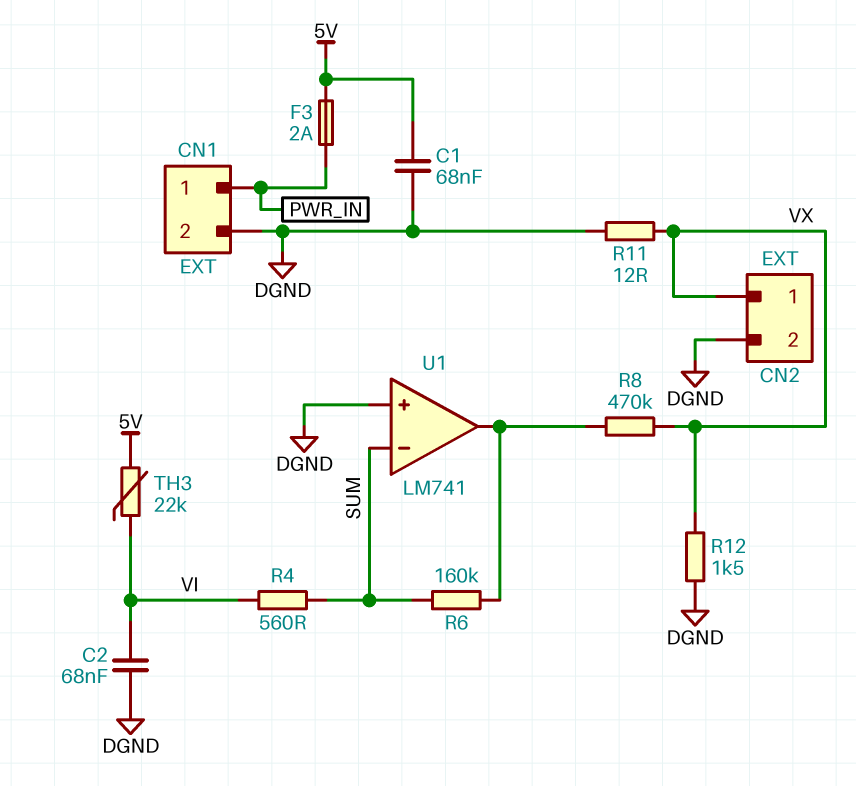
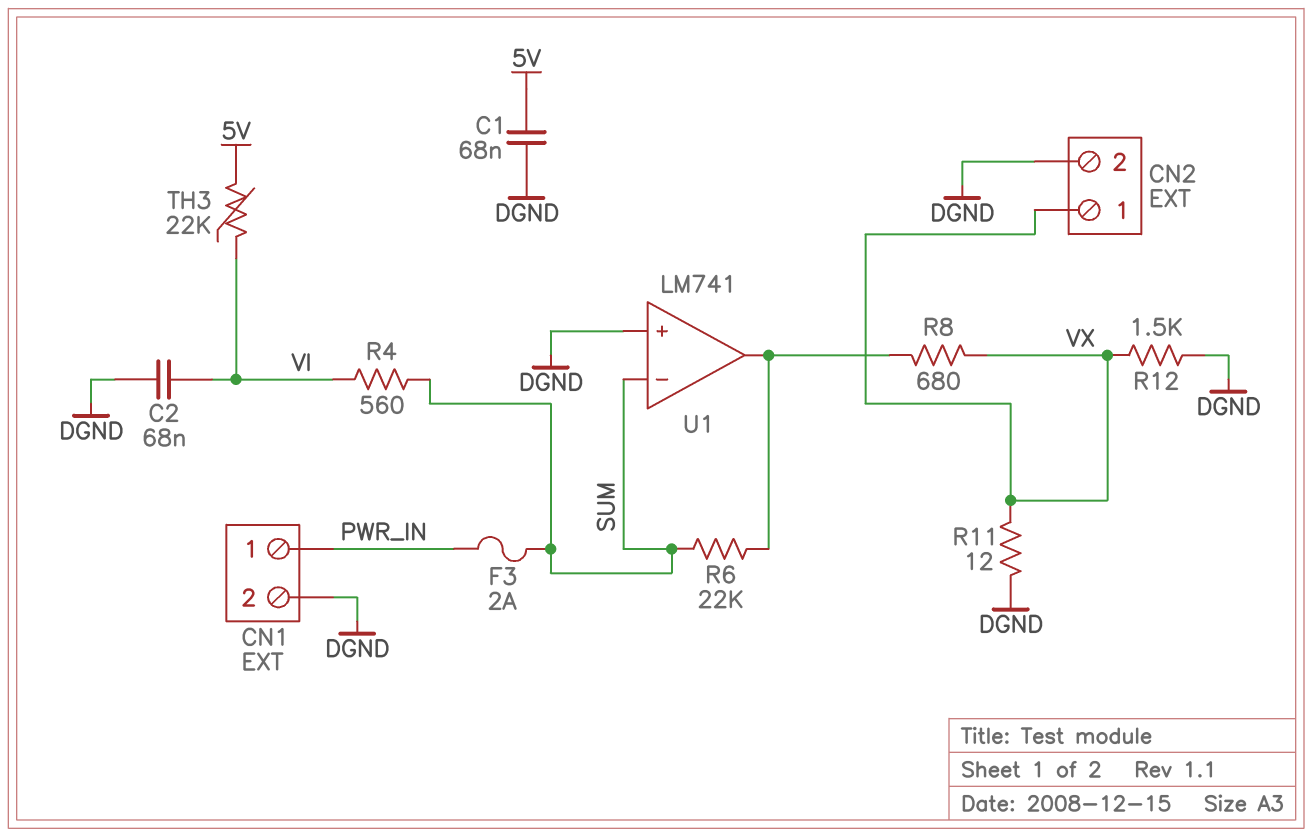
F3: 2A (5V, PWR_IN) -> 2A (PWR_IN, SUM)
R6: 160k (SUM, U1/out) -> 22k (SUM, U1/out)
R8: 470k (U1/out, VX) -> 680 (U1/out, VX)

